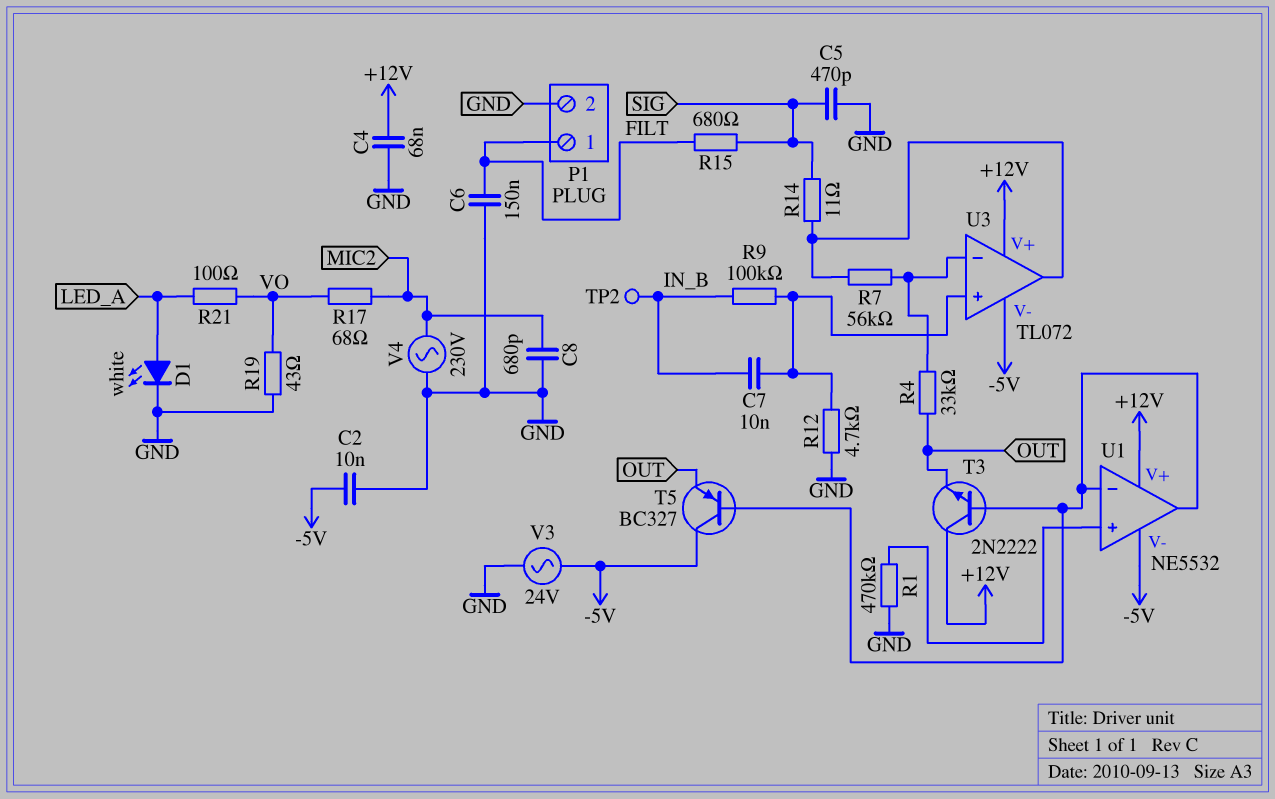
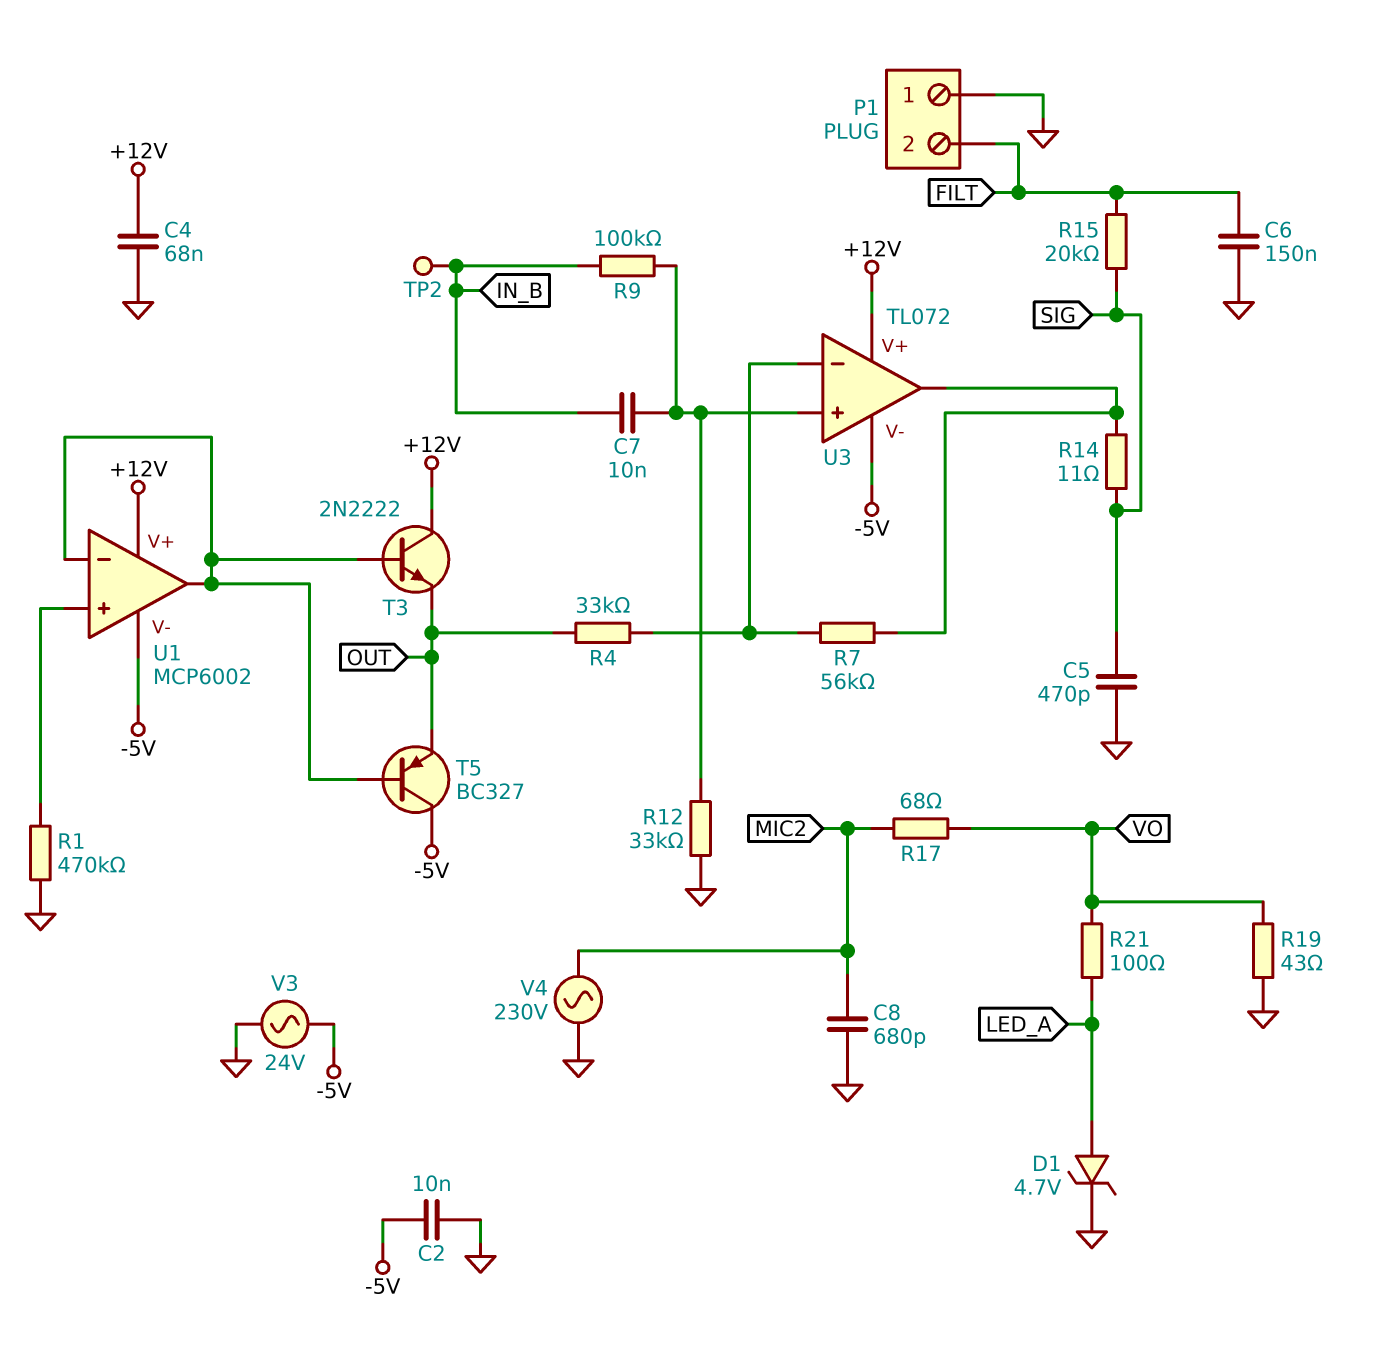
D1: LED white (A LED_A, K GND) -> zener 4.7V (A LED_A, K GND)
P1 pin 1: FILT -> GND
P1 pin 2: GND -> FILT
R12: 4.7k (GND, U3/in+) -> 33k (GND, U3/in+)
R15: 680 (FILT, SIG) -> 20k (FILT, SIG)
U1: NE5532 -> MCP6002

